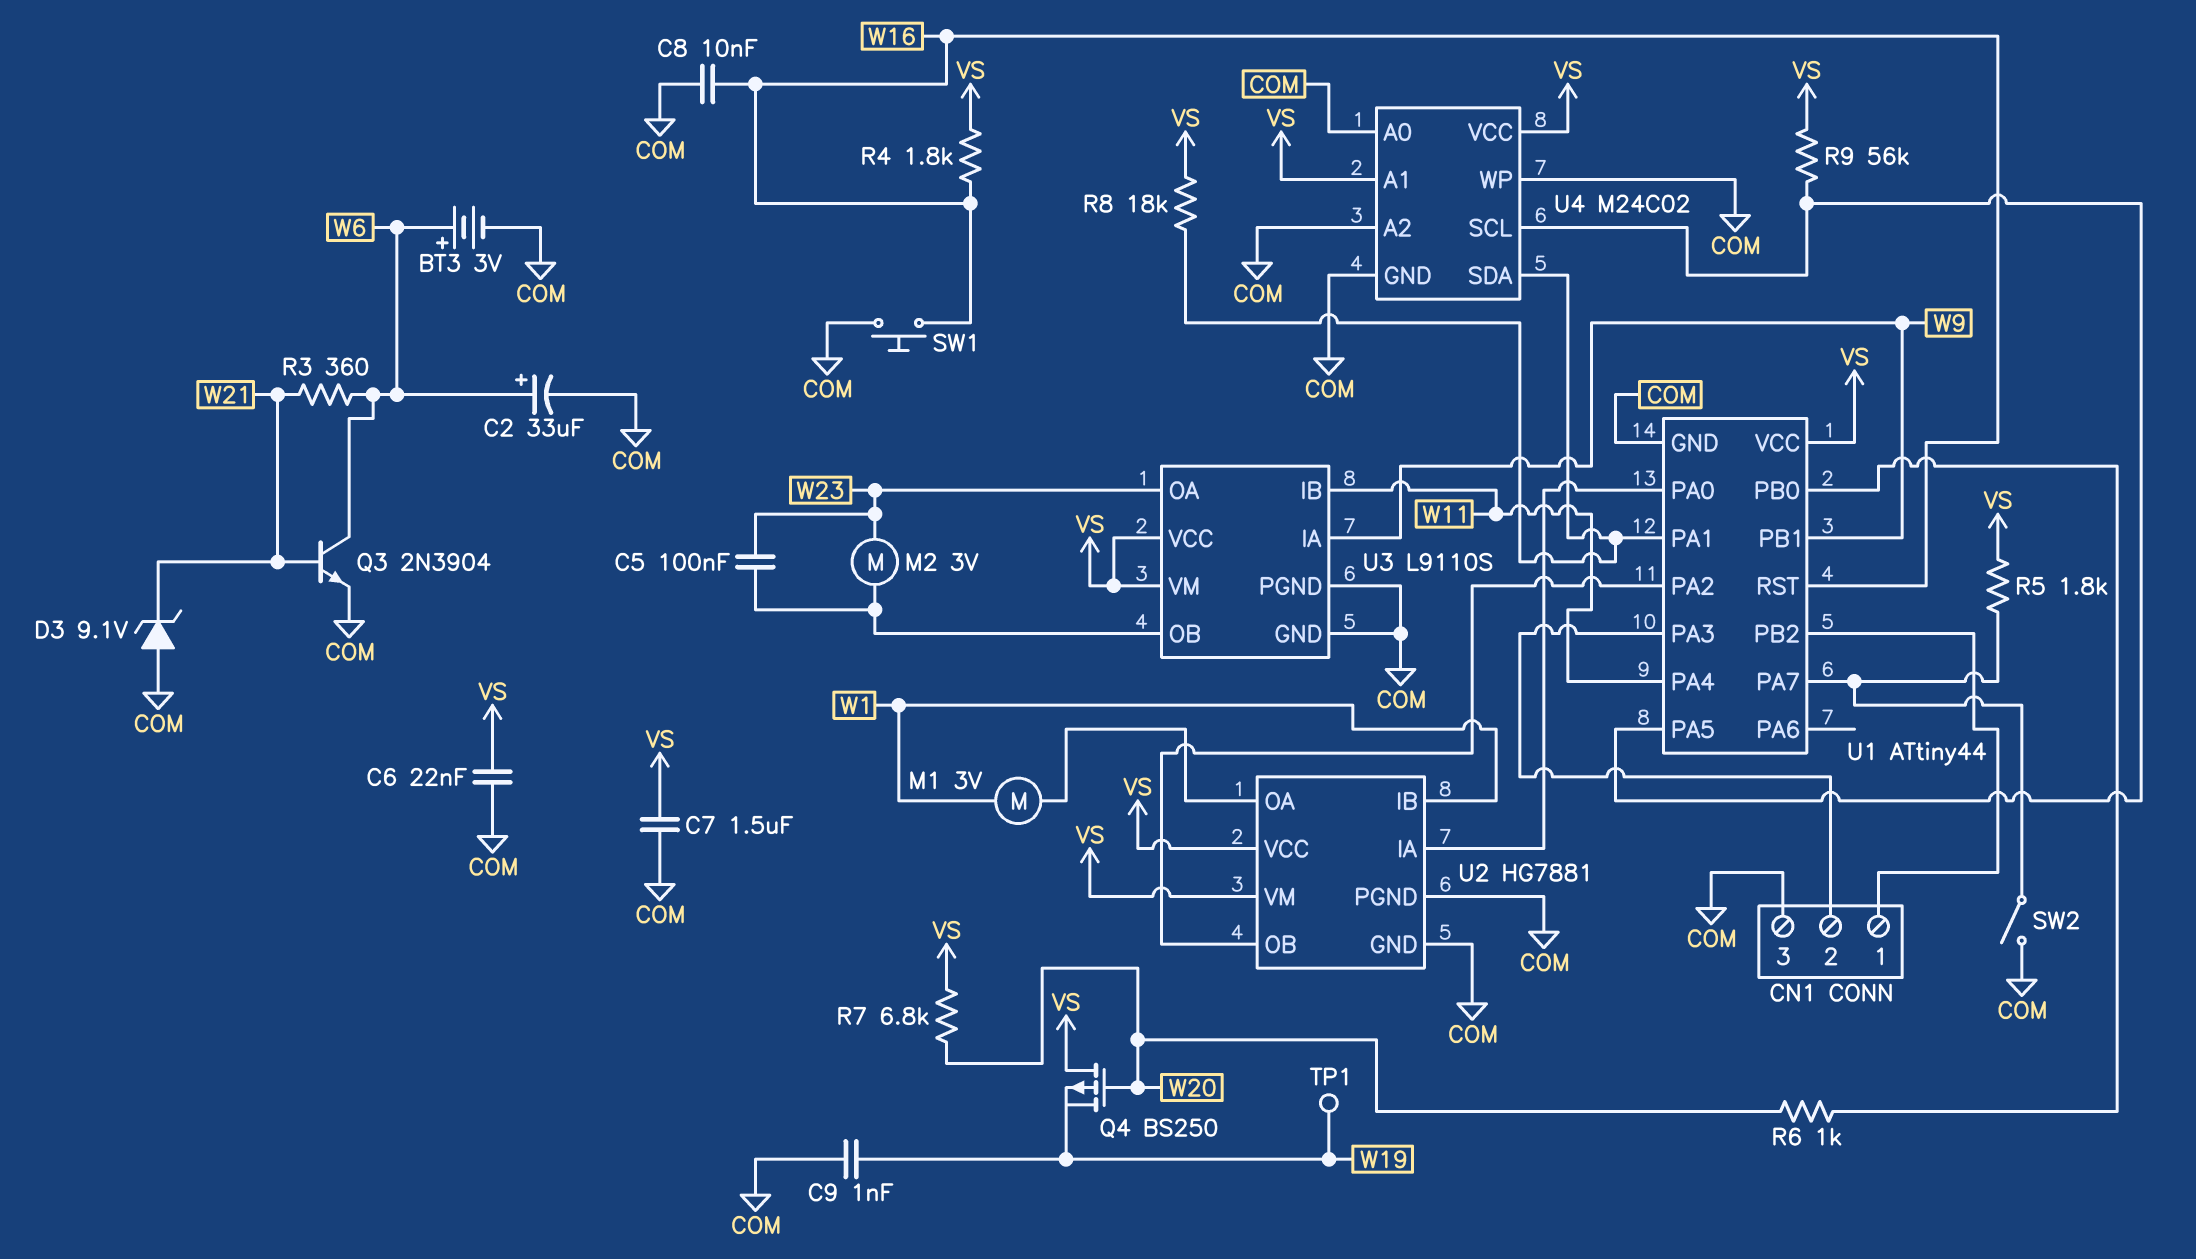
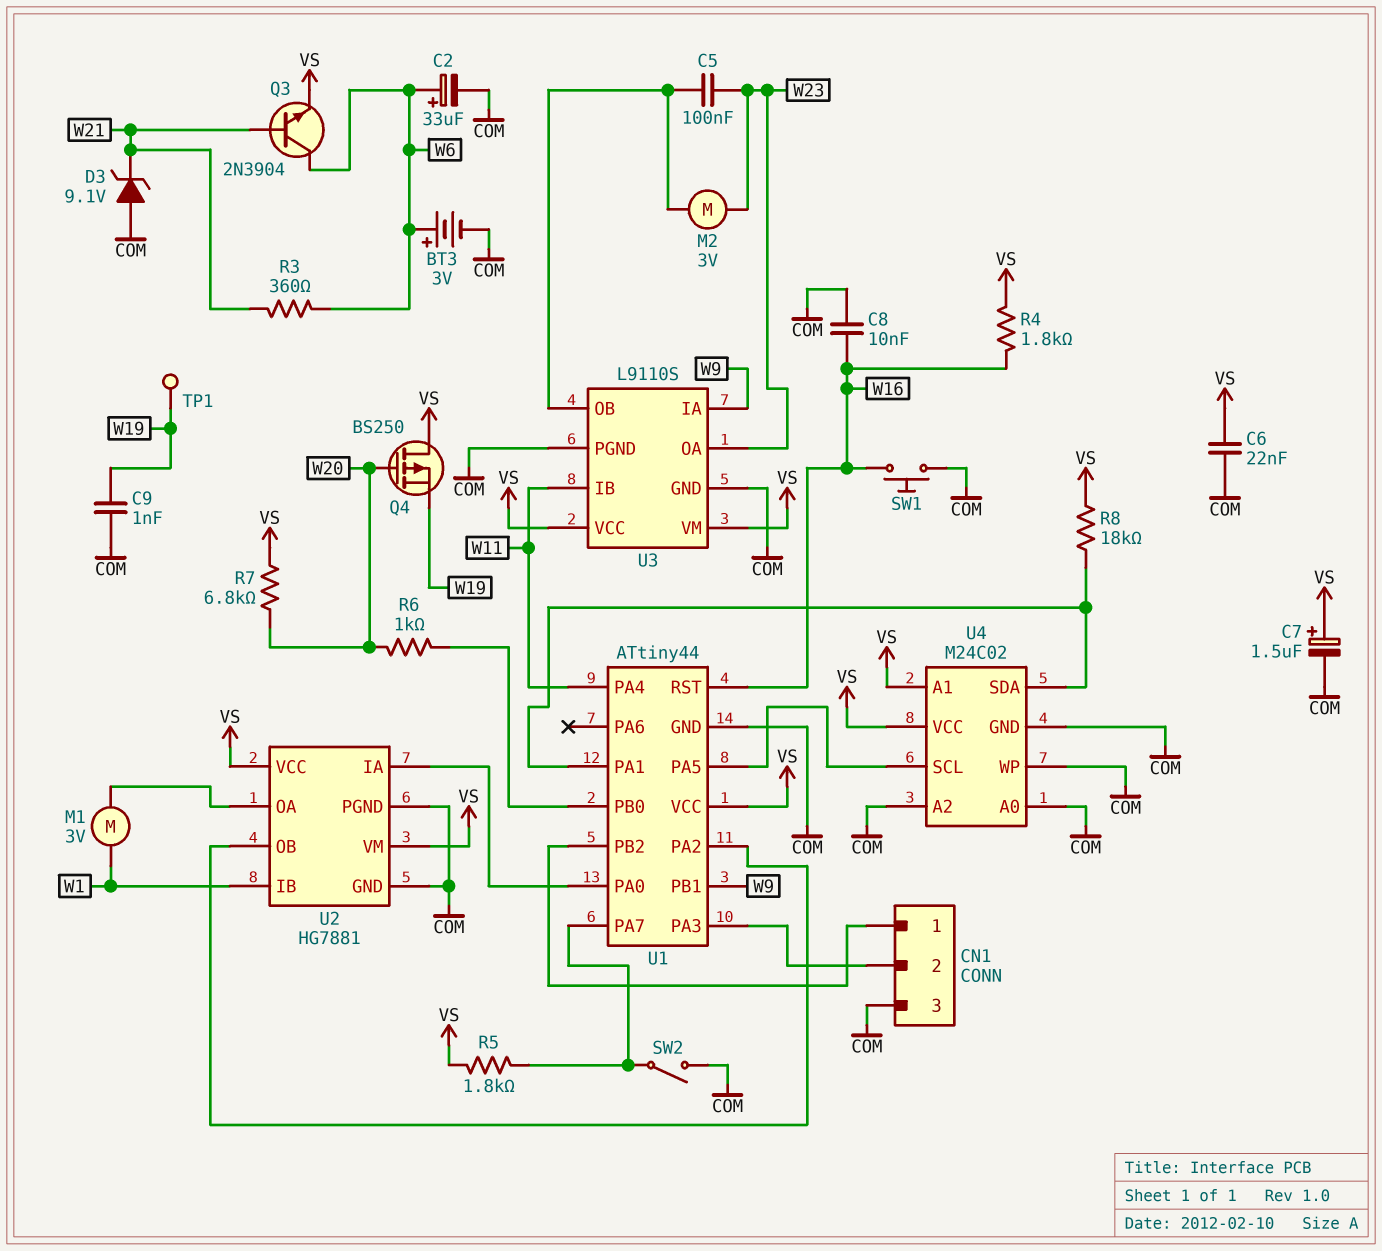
C7: 1.5uF (COM, VS) -> 1.5uF (plus VS, minus COM)
Q3: NPN 2N3904 (B W21, C W6, E COM) -> NPN 2N3904 (B W21, C W6, E VS)
R9: 56k (U1/PA5, VS) -> none

